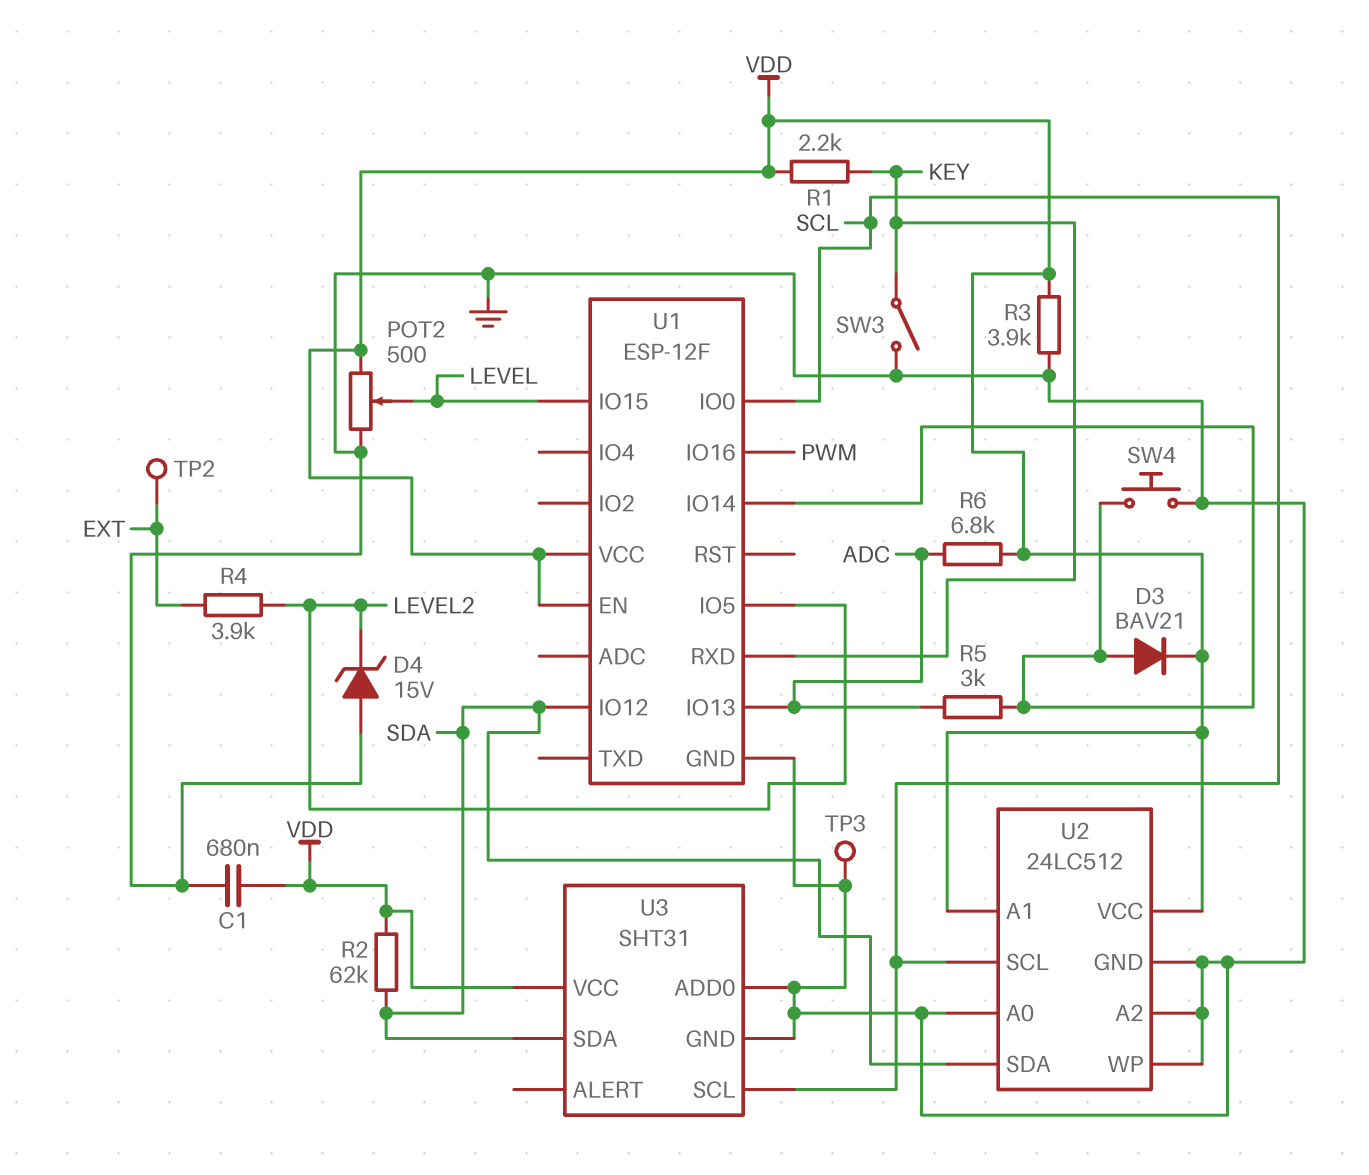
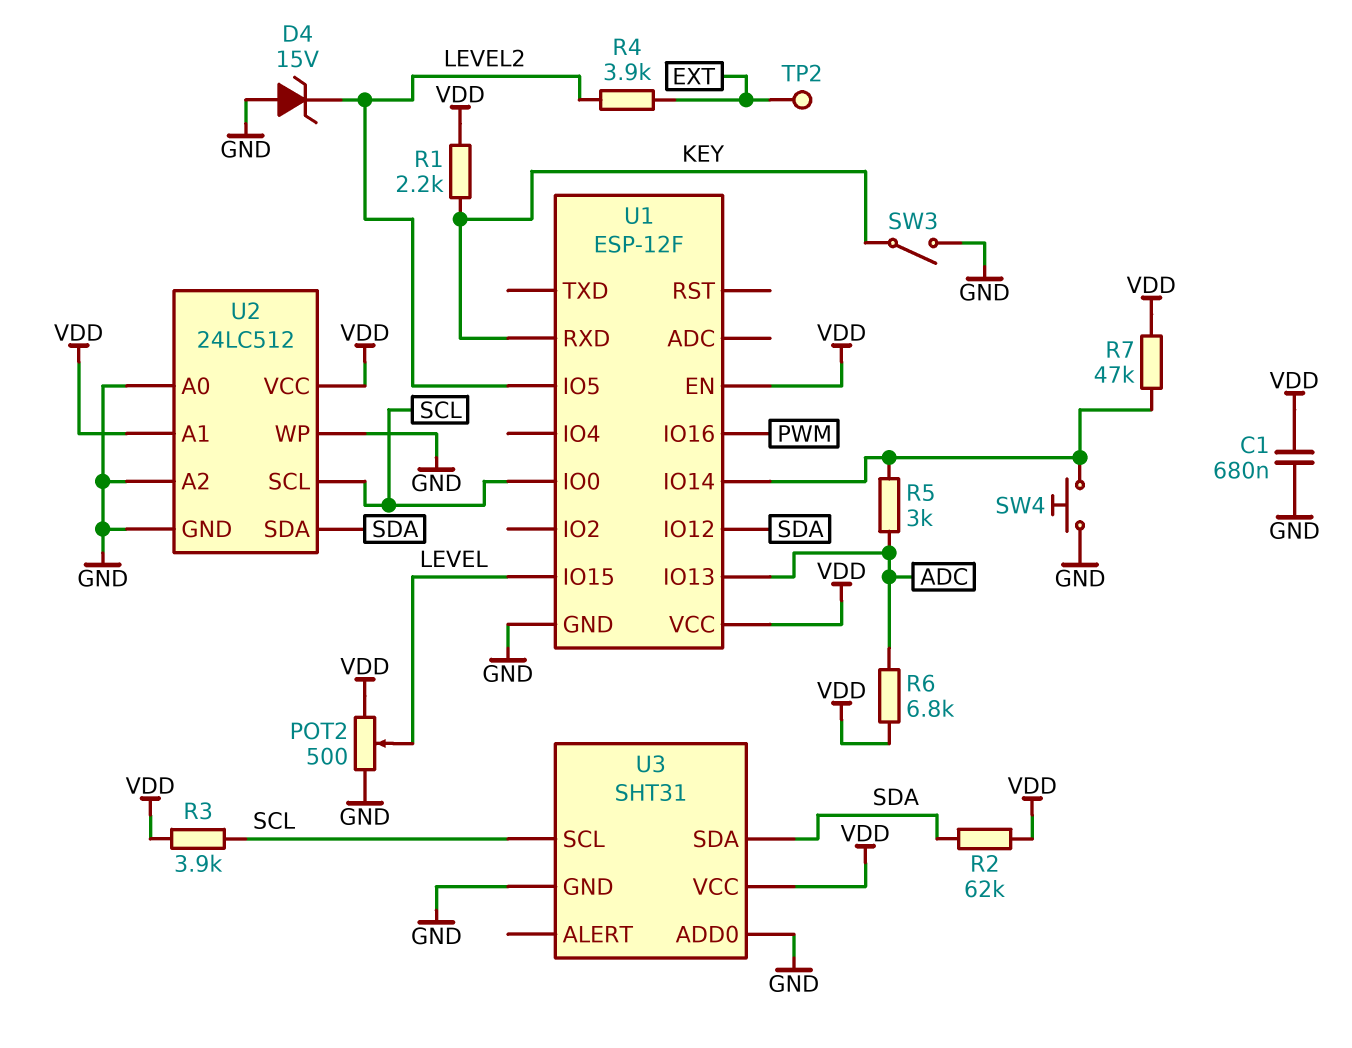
D3: diode BAV21 (A U1/IO14, K VDD) -> none
R3: 3.9k (GND, VDD) -> 3.9k (SCL, VDD)
R7: none -> 47k (U1/IO14, VDD)
TP3: test point (GND) -> none

